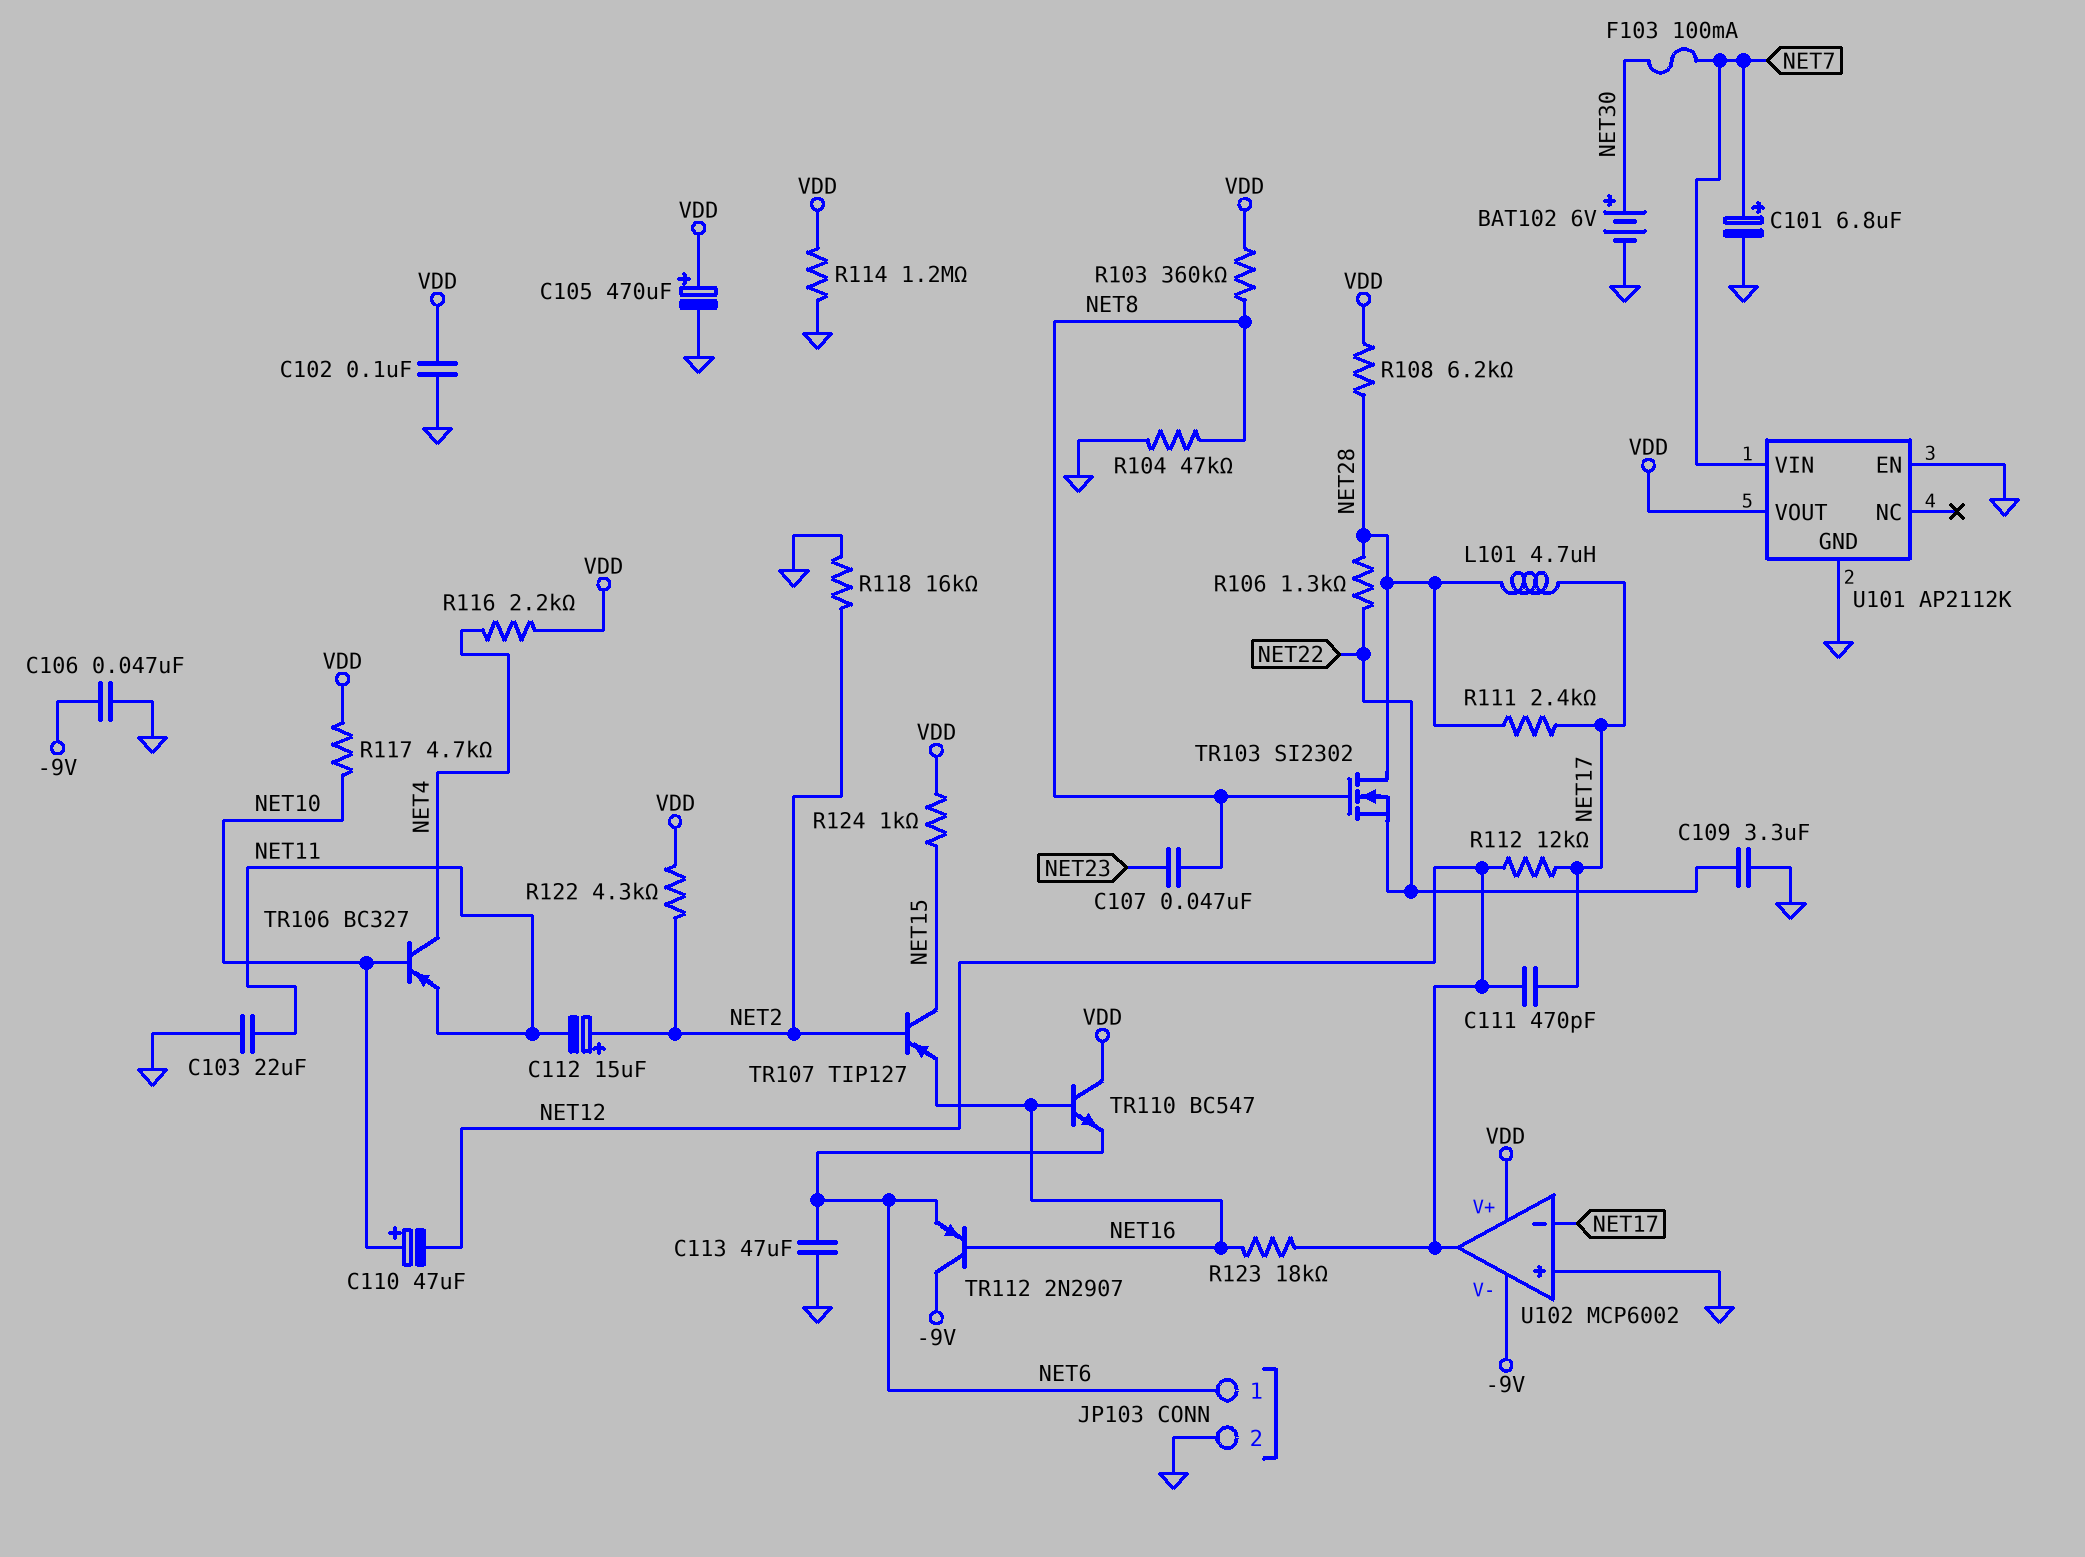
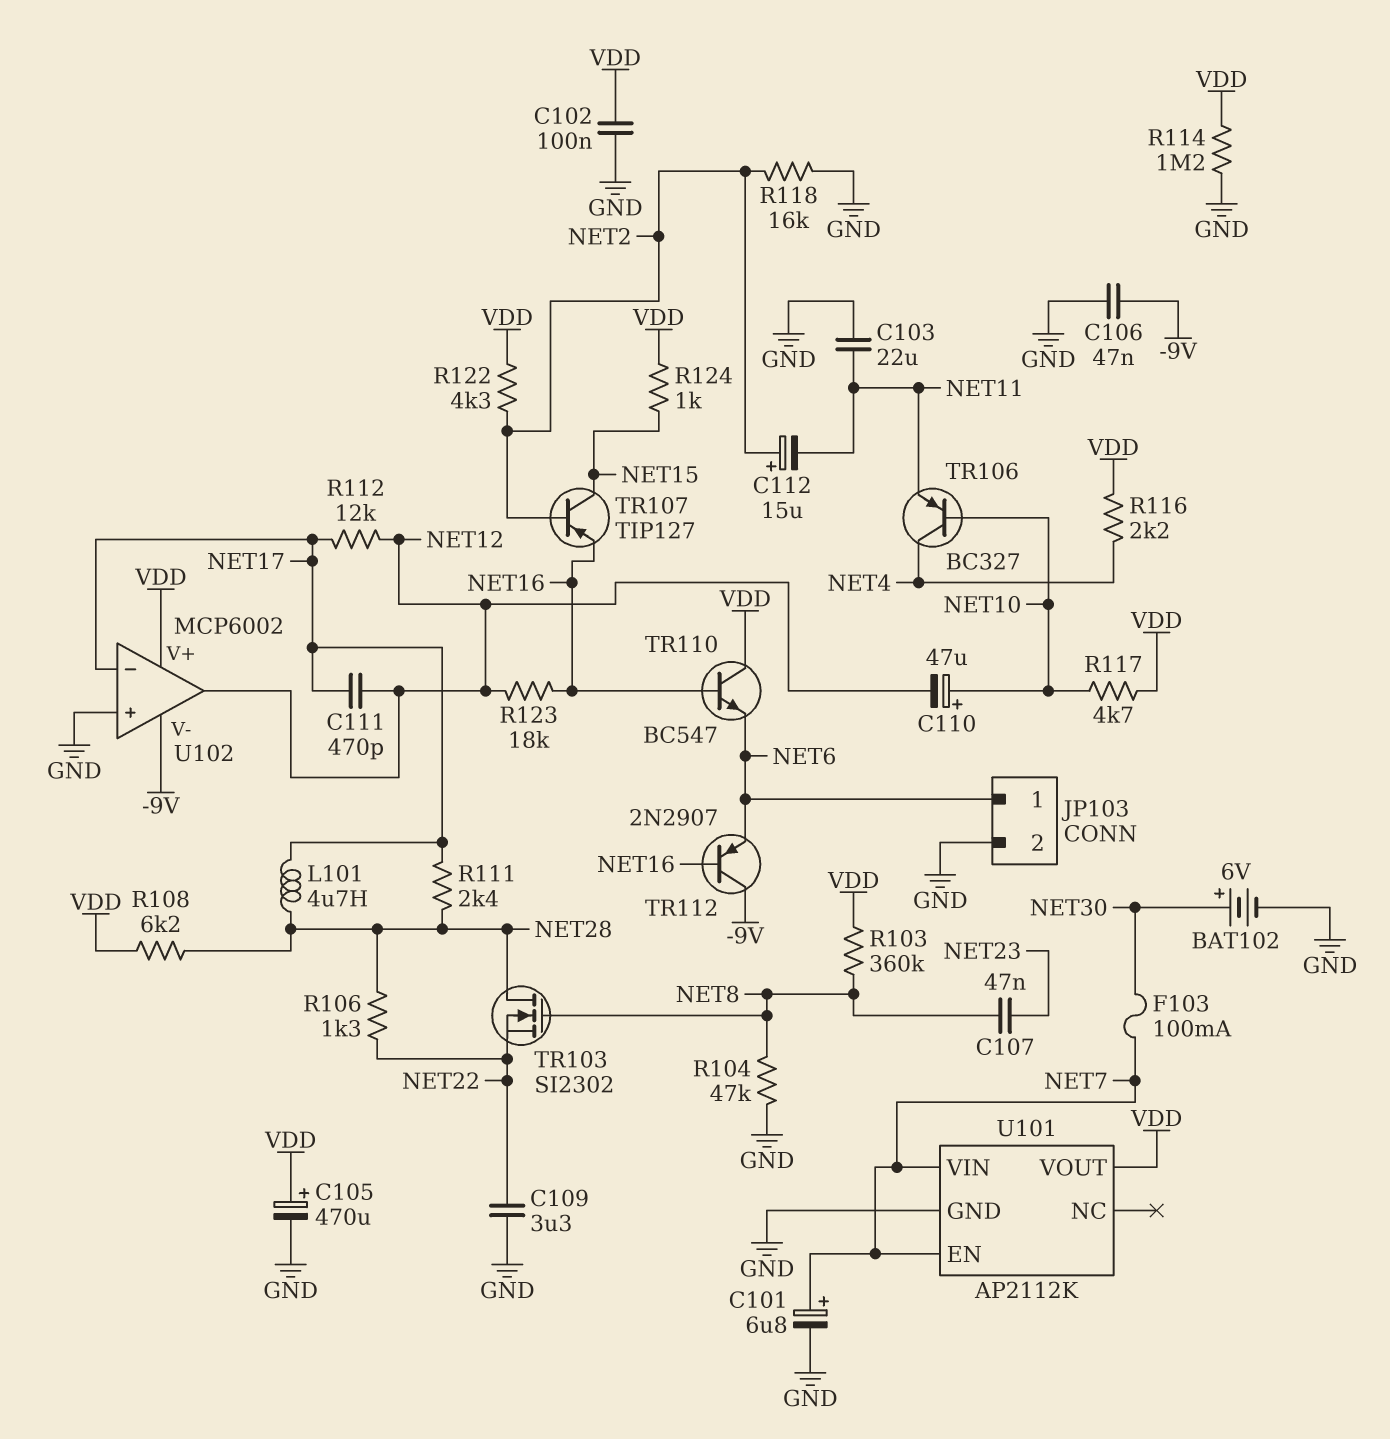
C113: 47uF (GND, NET6) -> none
U101 pin EN: GND -> NET7

